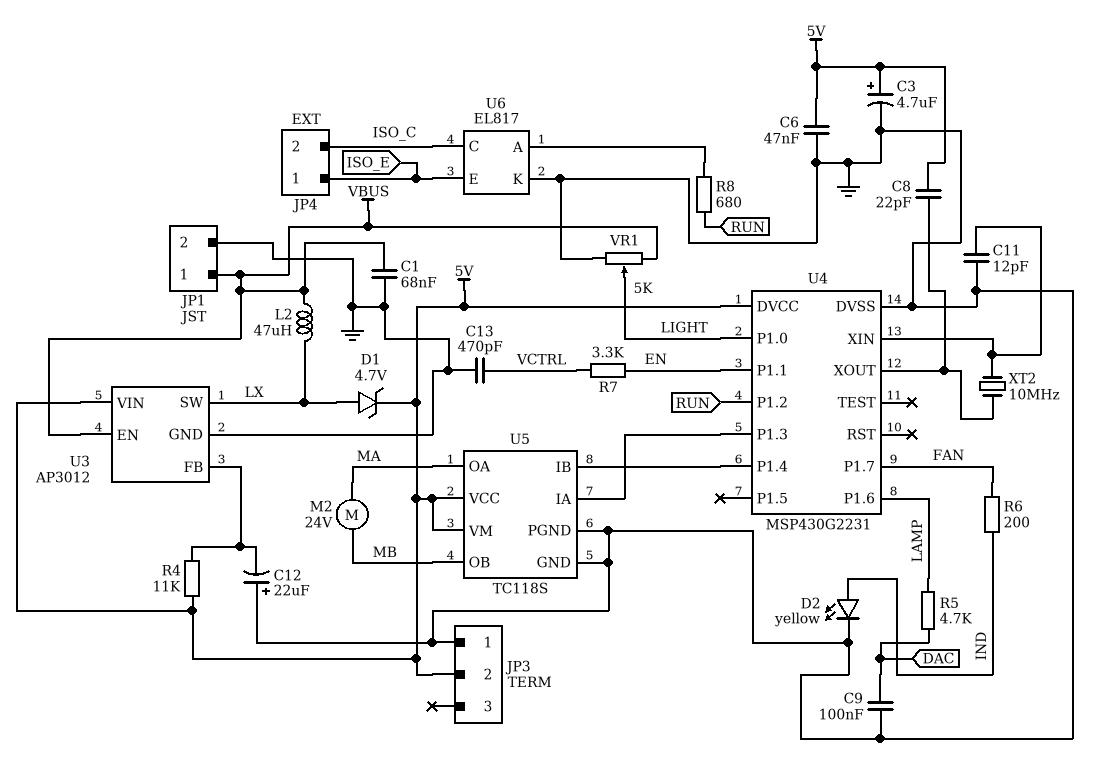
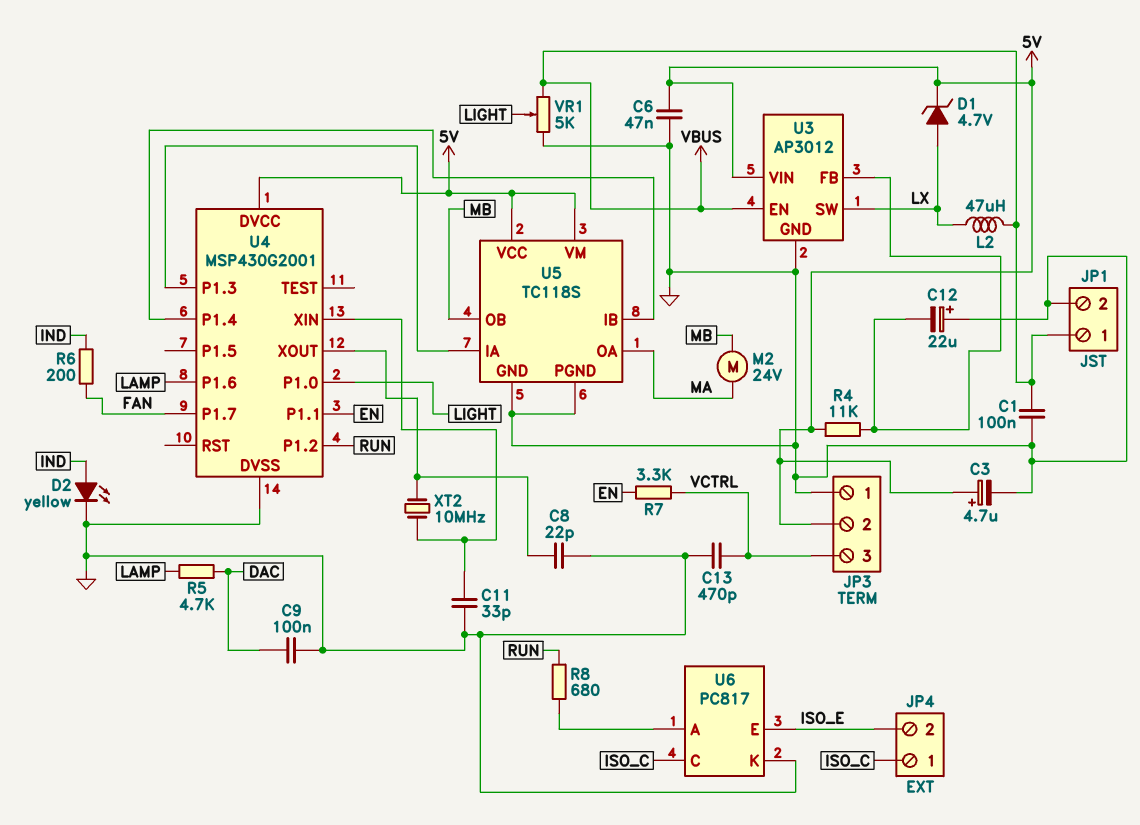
C1: 68nF (GND, VBUS) -> 100nF (GND, VBUS)
C8: 22pF (5V, U4/XOUT) -> 22pF (GND, U4/XOUT)
C11: 12pF (GND, U4/XIN) -> 33pF (GND, U4/XIN)
JP3 pin 3: none -> VCTRL
JP4 pin 1: ISO_E -> ISO_C
JP4 pin 2: ISO_C -> ISO_E
U4: MSP430G2231 -> MSP430G2001
U6: EL817 -> PC817

